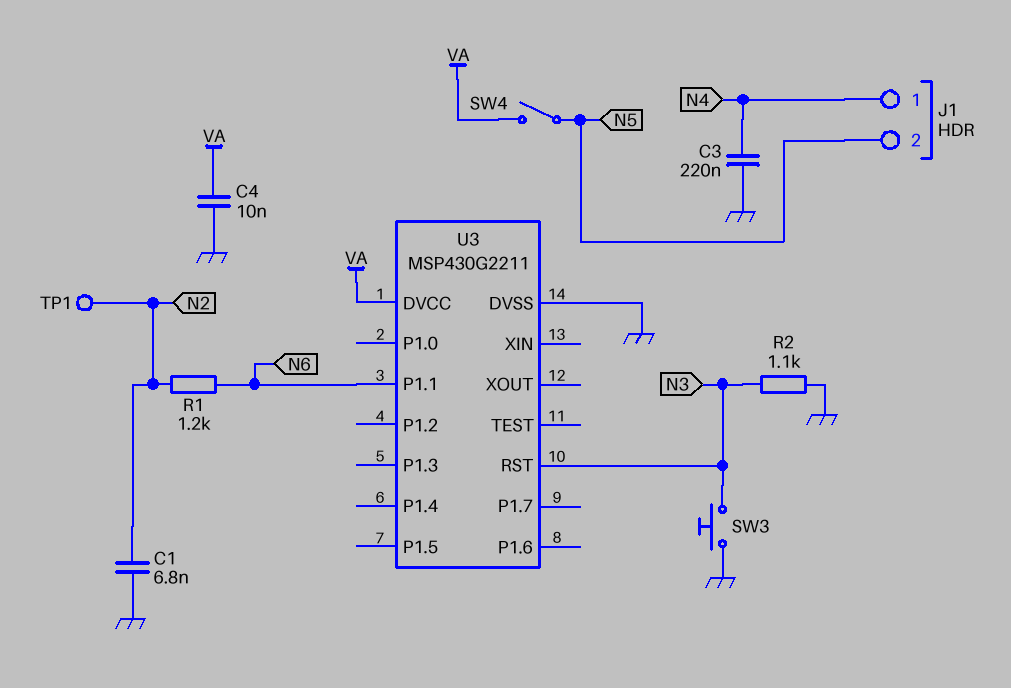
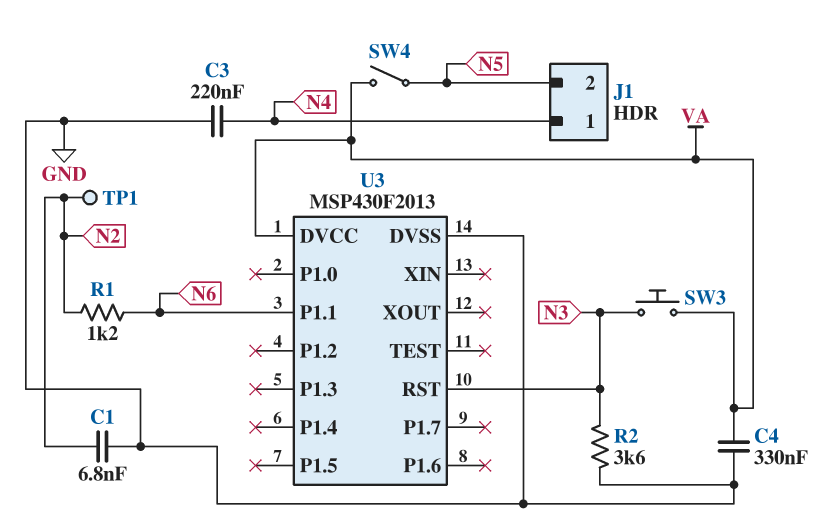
C4: 10nF (GND, VA) -> 330nF (GND, VA)
R2: 1.1k (GND, N3) -> 3.6k (GND, N3)
SW3: button (GND, N3) -> button (N3, VA)
U3: MSP430G2211 -> MSP430F2013

